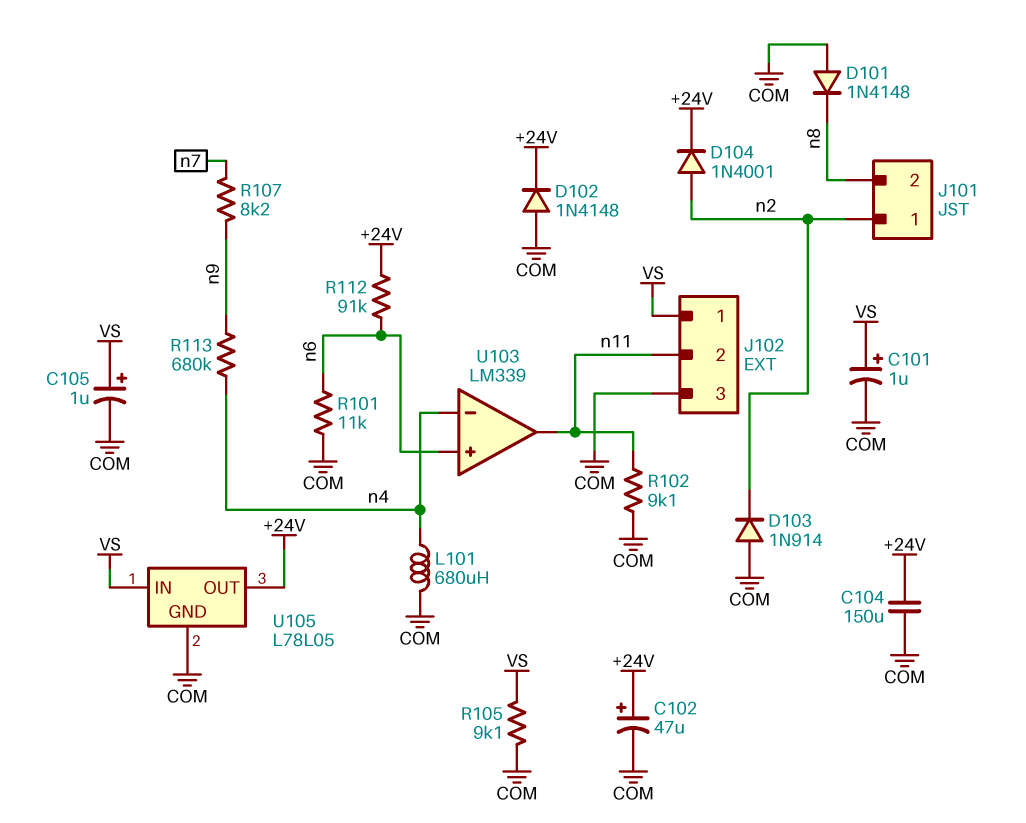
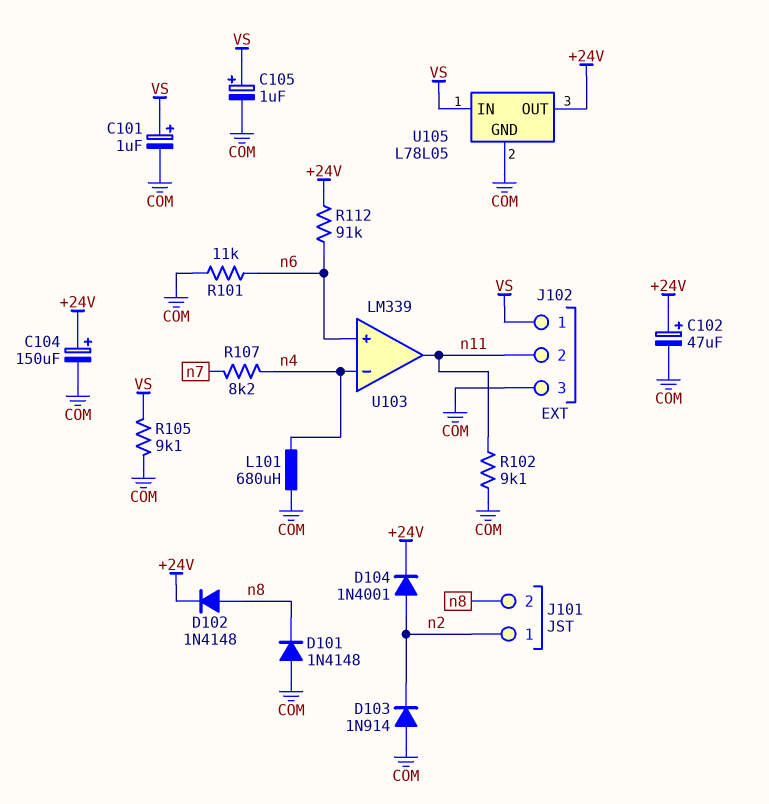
C104: 150uF (+24V, COM) -> 150uF (plus +24V, minus COM)
D102: diode 1N4148 (A COM, K +24V) -> diode 1N4148 (A n8, K +24V)
R107: 8.2k (n7, n9) -> 8.2k (n4, n7)
R113: 680k (n4, n9) -> none

